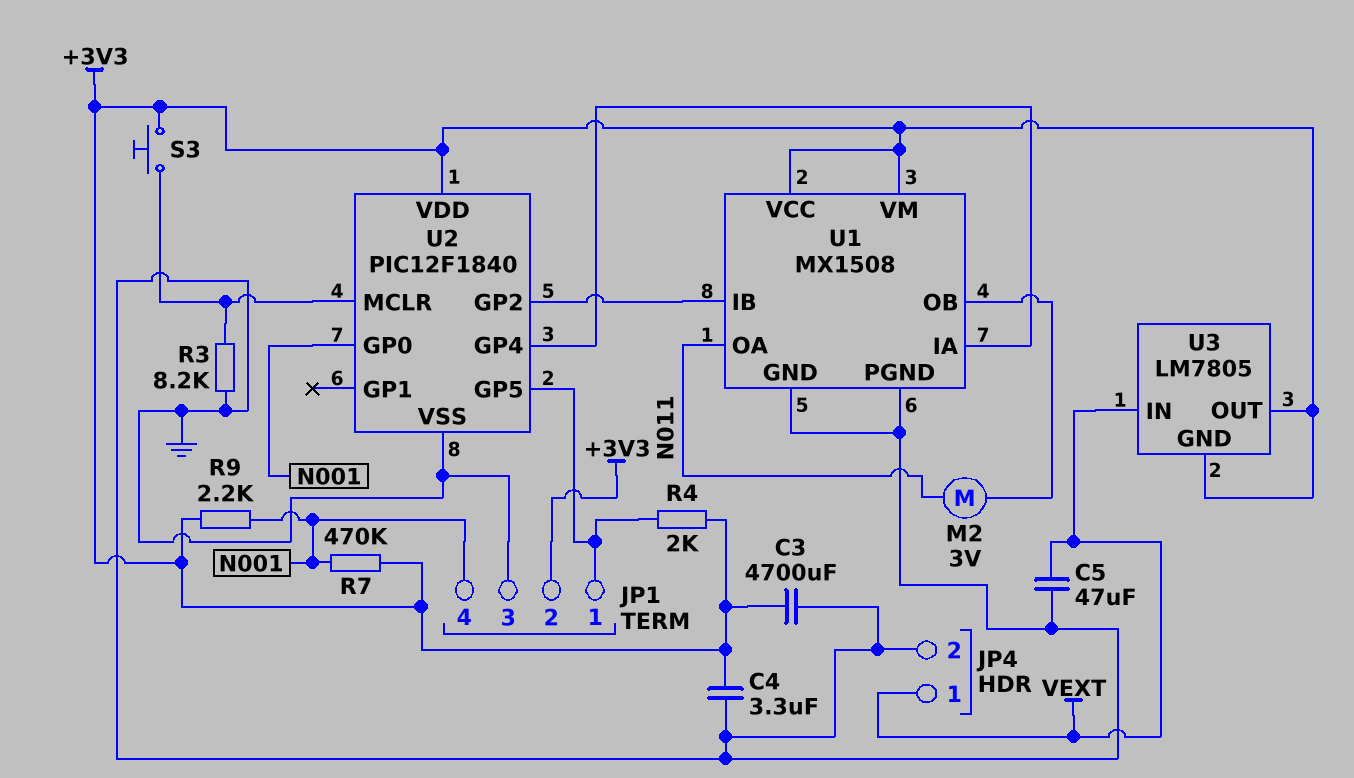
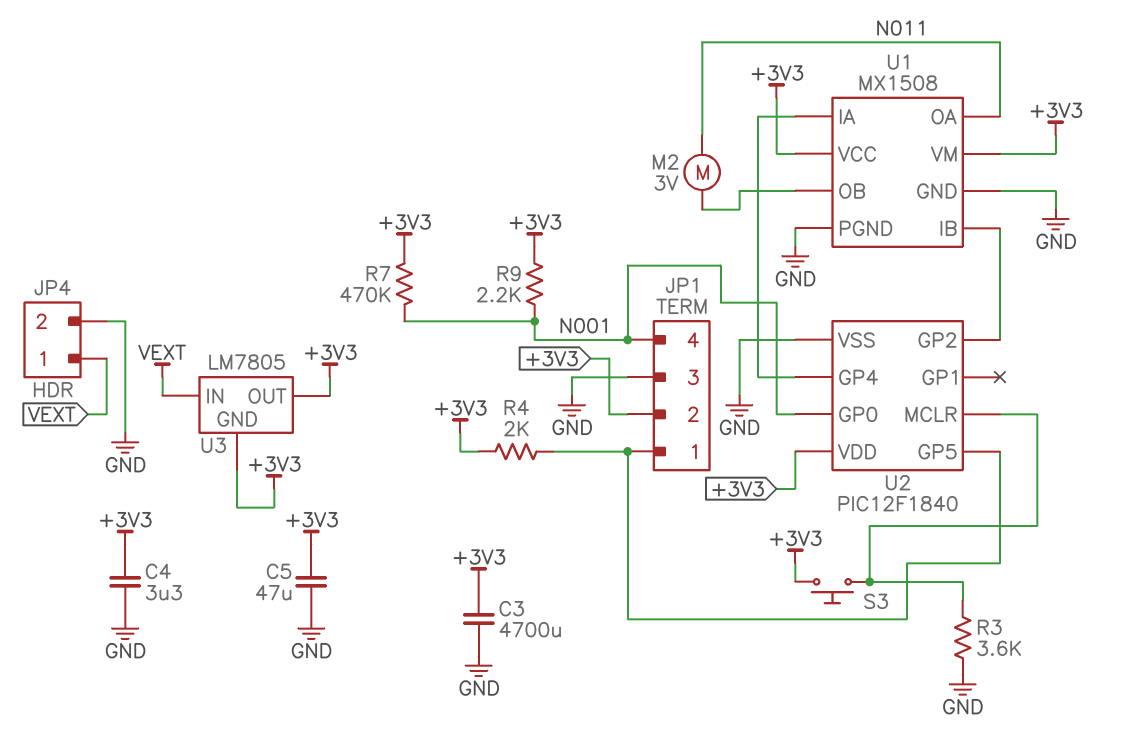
C5: 47uF (GND, VEXT) -> 47uF (+3V3, GND)
R3: 8.2k (GND, U2/MCLR) -> 3.6k (GND, U2/MCLR)

